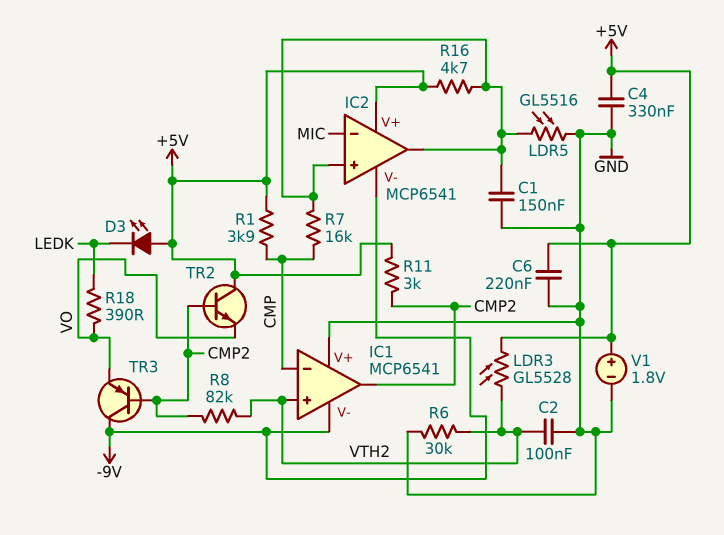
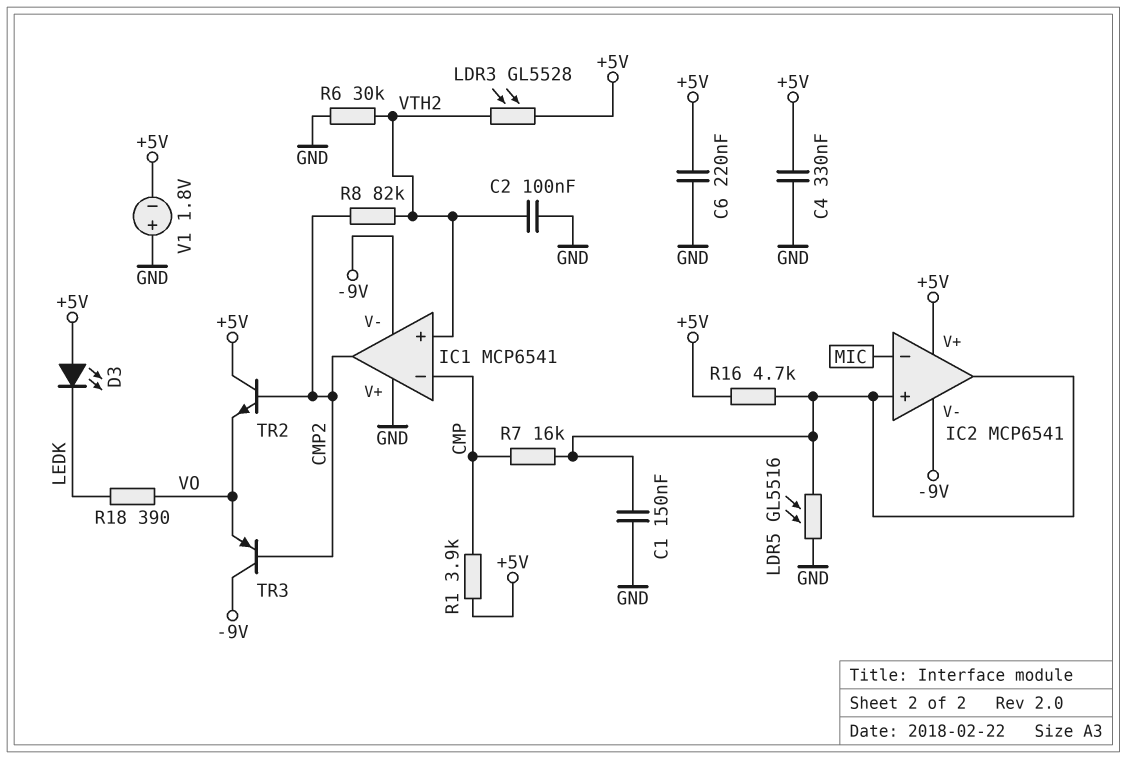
R11: 3k (+5V, CMP2) -> none
V1: 1.8V (plus +5V, minus GND) -> 1.8V (plus GND, minus +5V)

